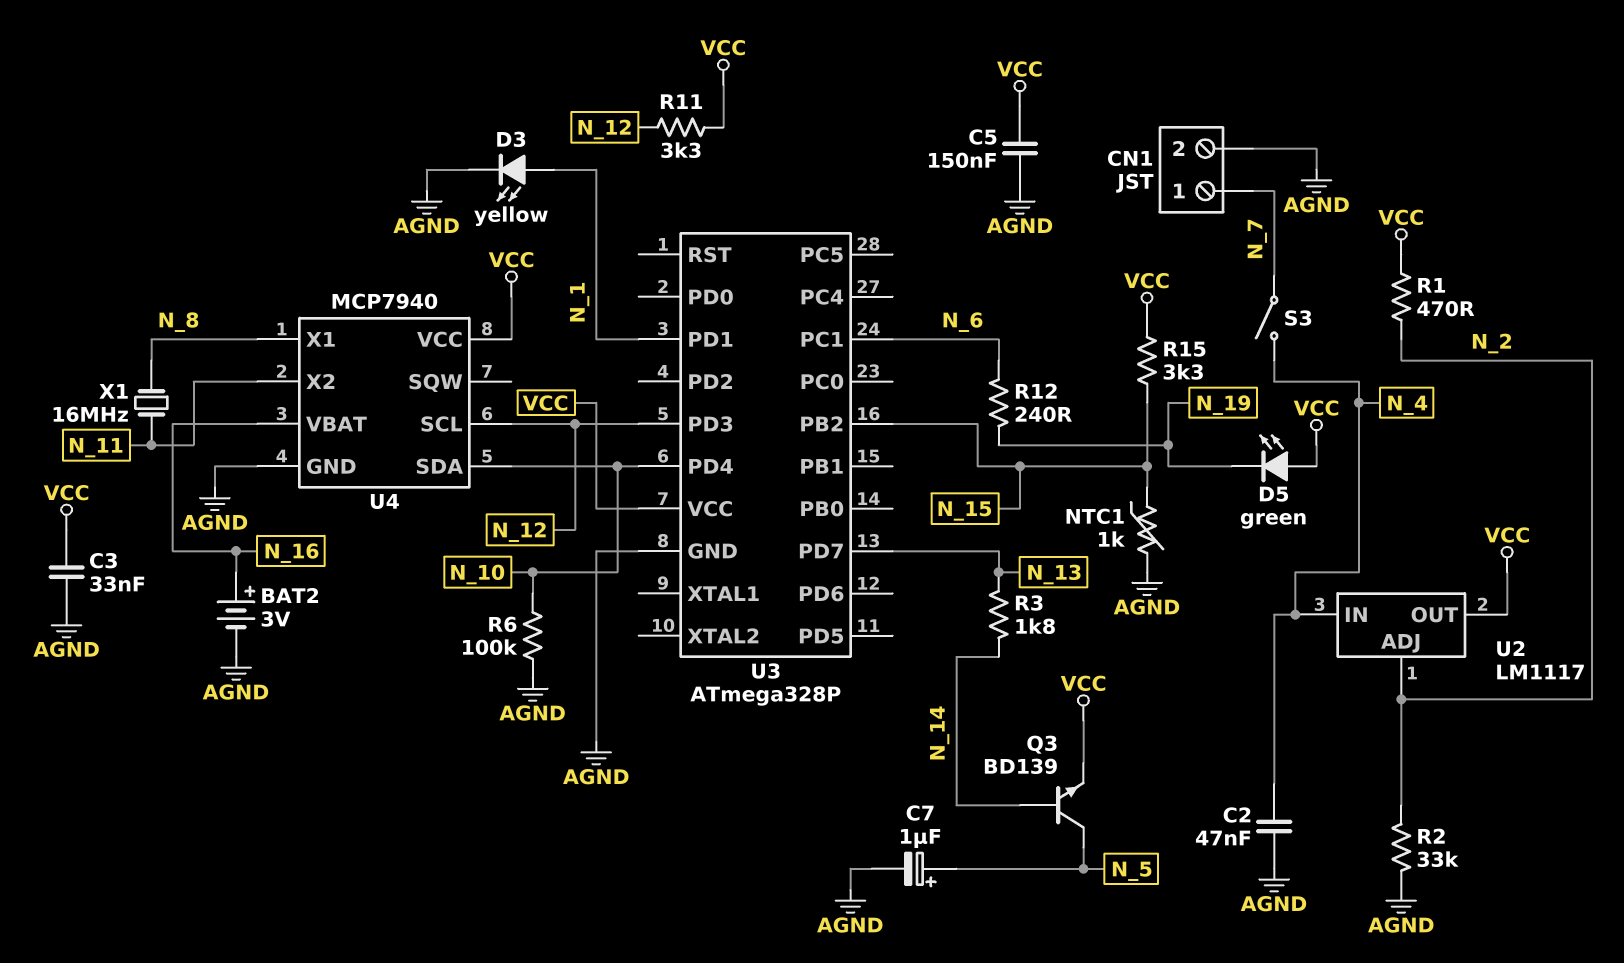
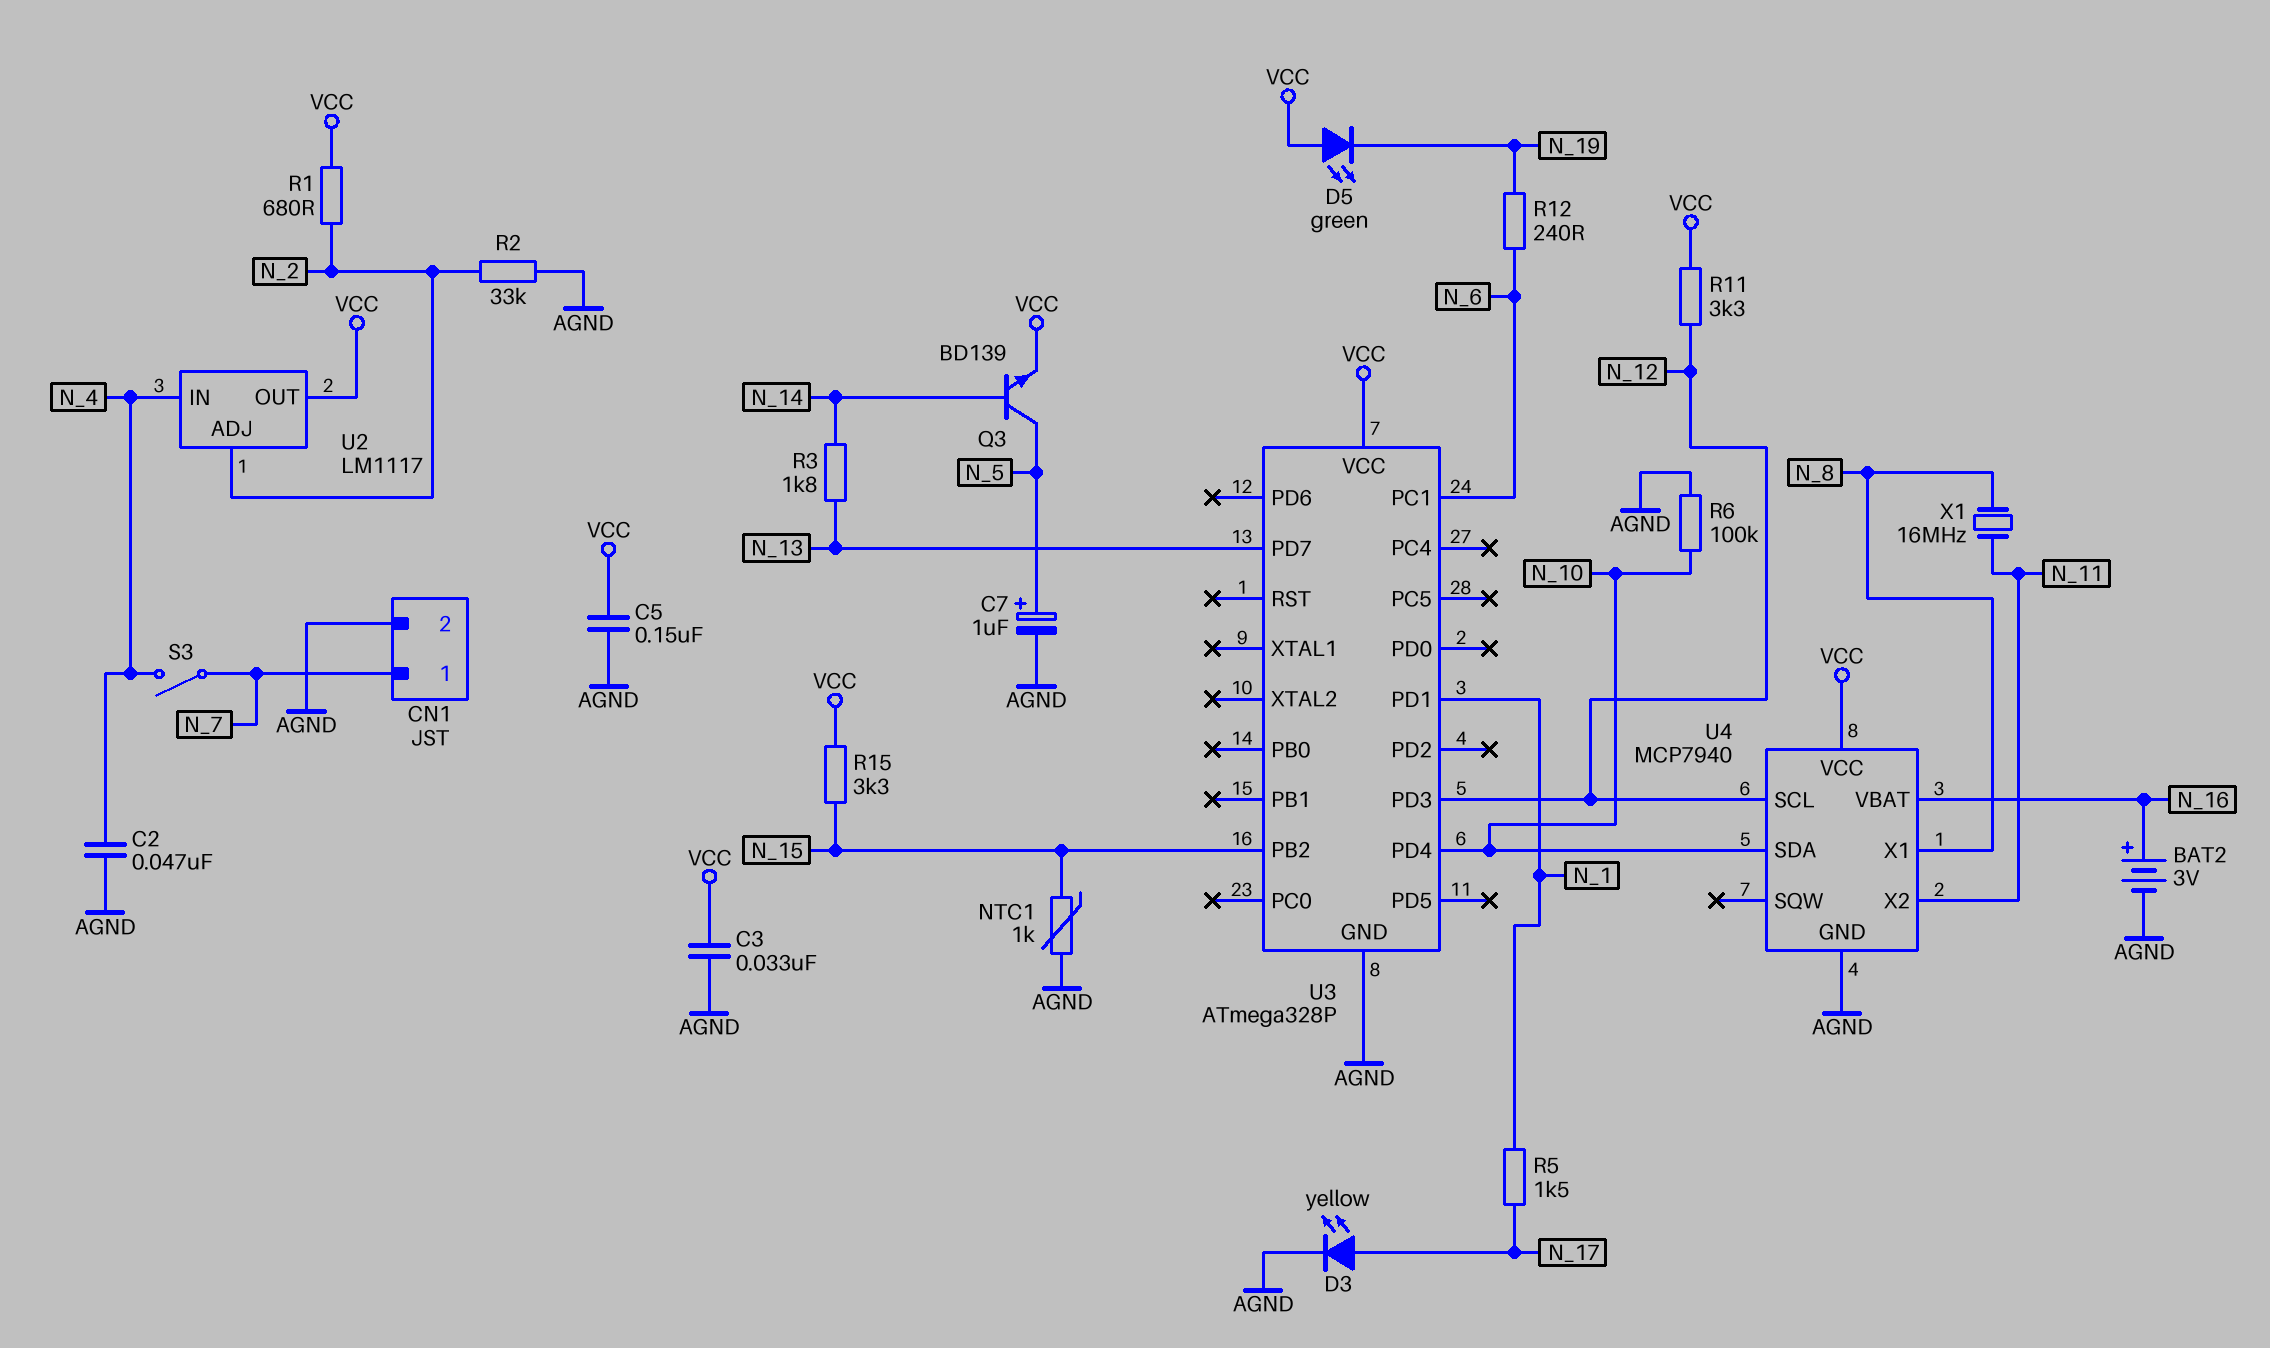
D3: LED yellow (A N_1, K AGND) -> LED yellow (A N_17, K AGND)
R1: 470 (N_2, VCC) -> 680 (N_2, VCC)
R5: none -> 1.5k (N_1, N_17)

